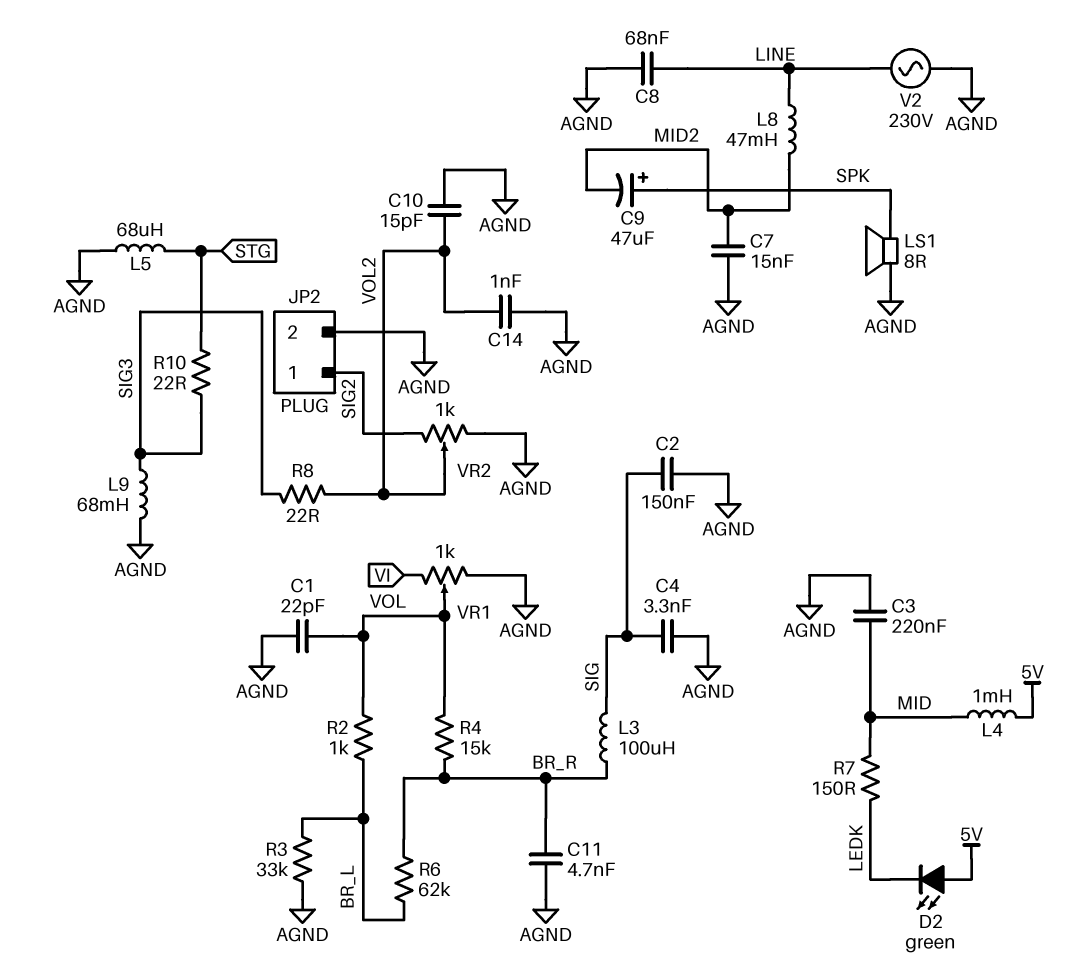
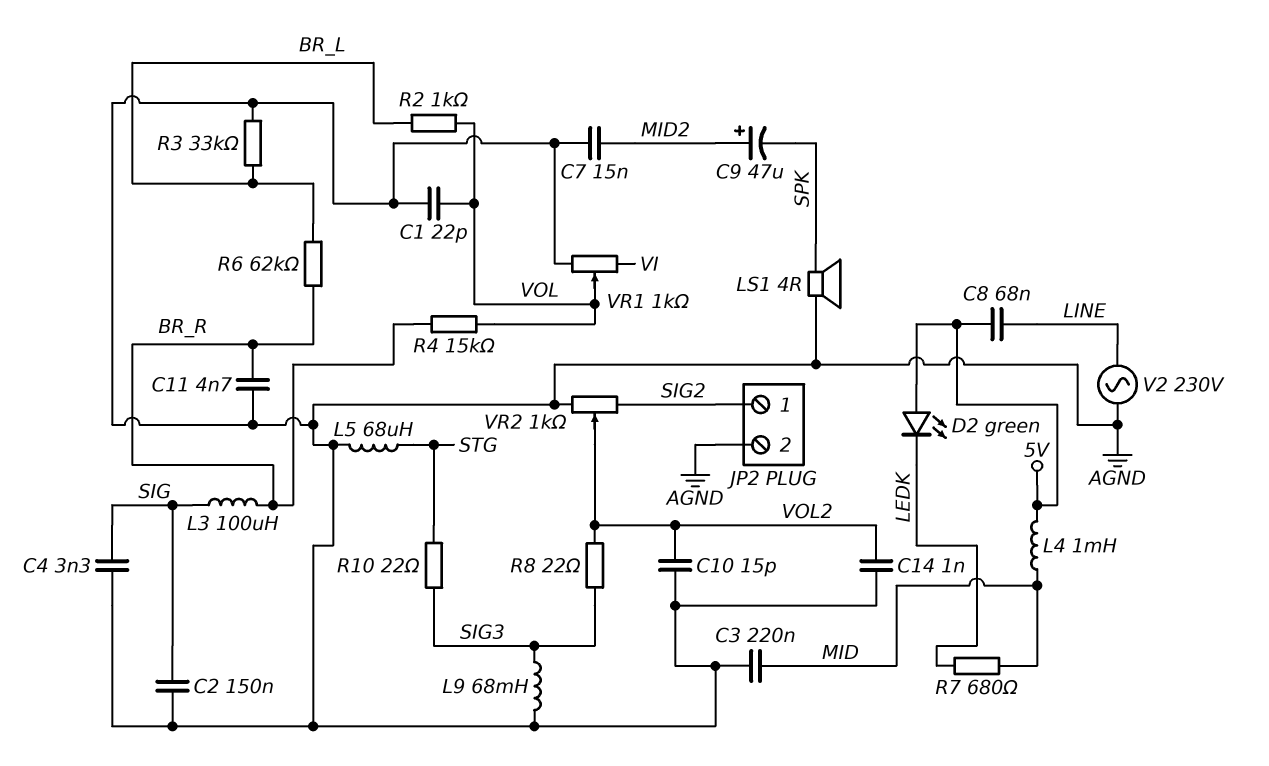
C8: 68nF (AGND, LINE) -> 68nF (5V, LINE)
C9: 47uF (plus SPK, minus MID2) -> 47uF (plus MID2, minus SPK)
L8: 47mH (LINE, MID2) -> none
LS1: speaker 8R (AGND, SPK) -> speaker 4R (AGND, SPK)
R7: 150 (LEDK, MID) -> 680 (LEDK, MID)

